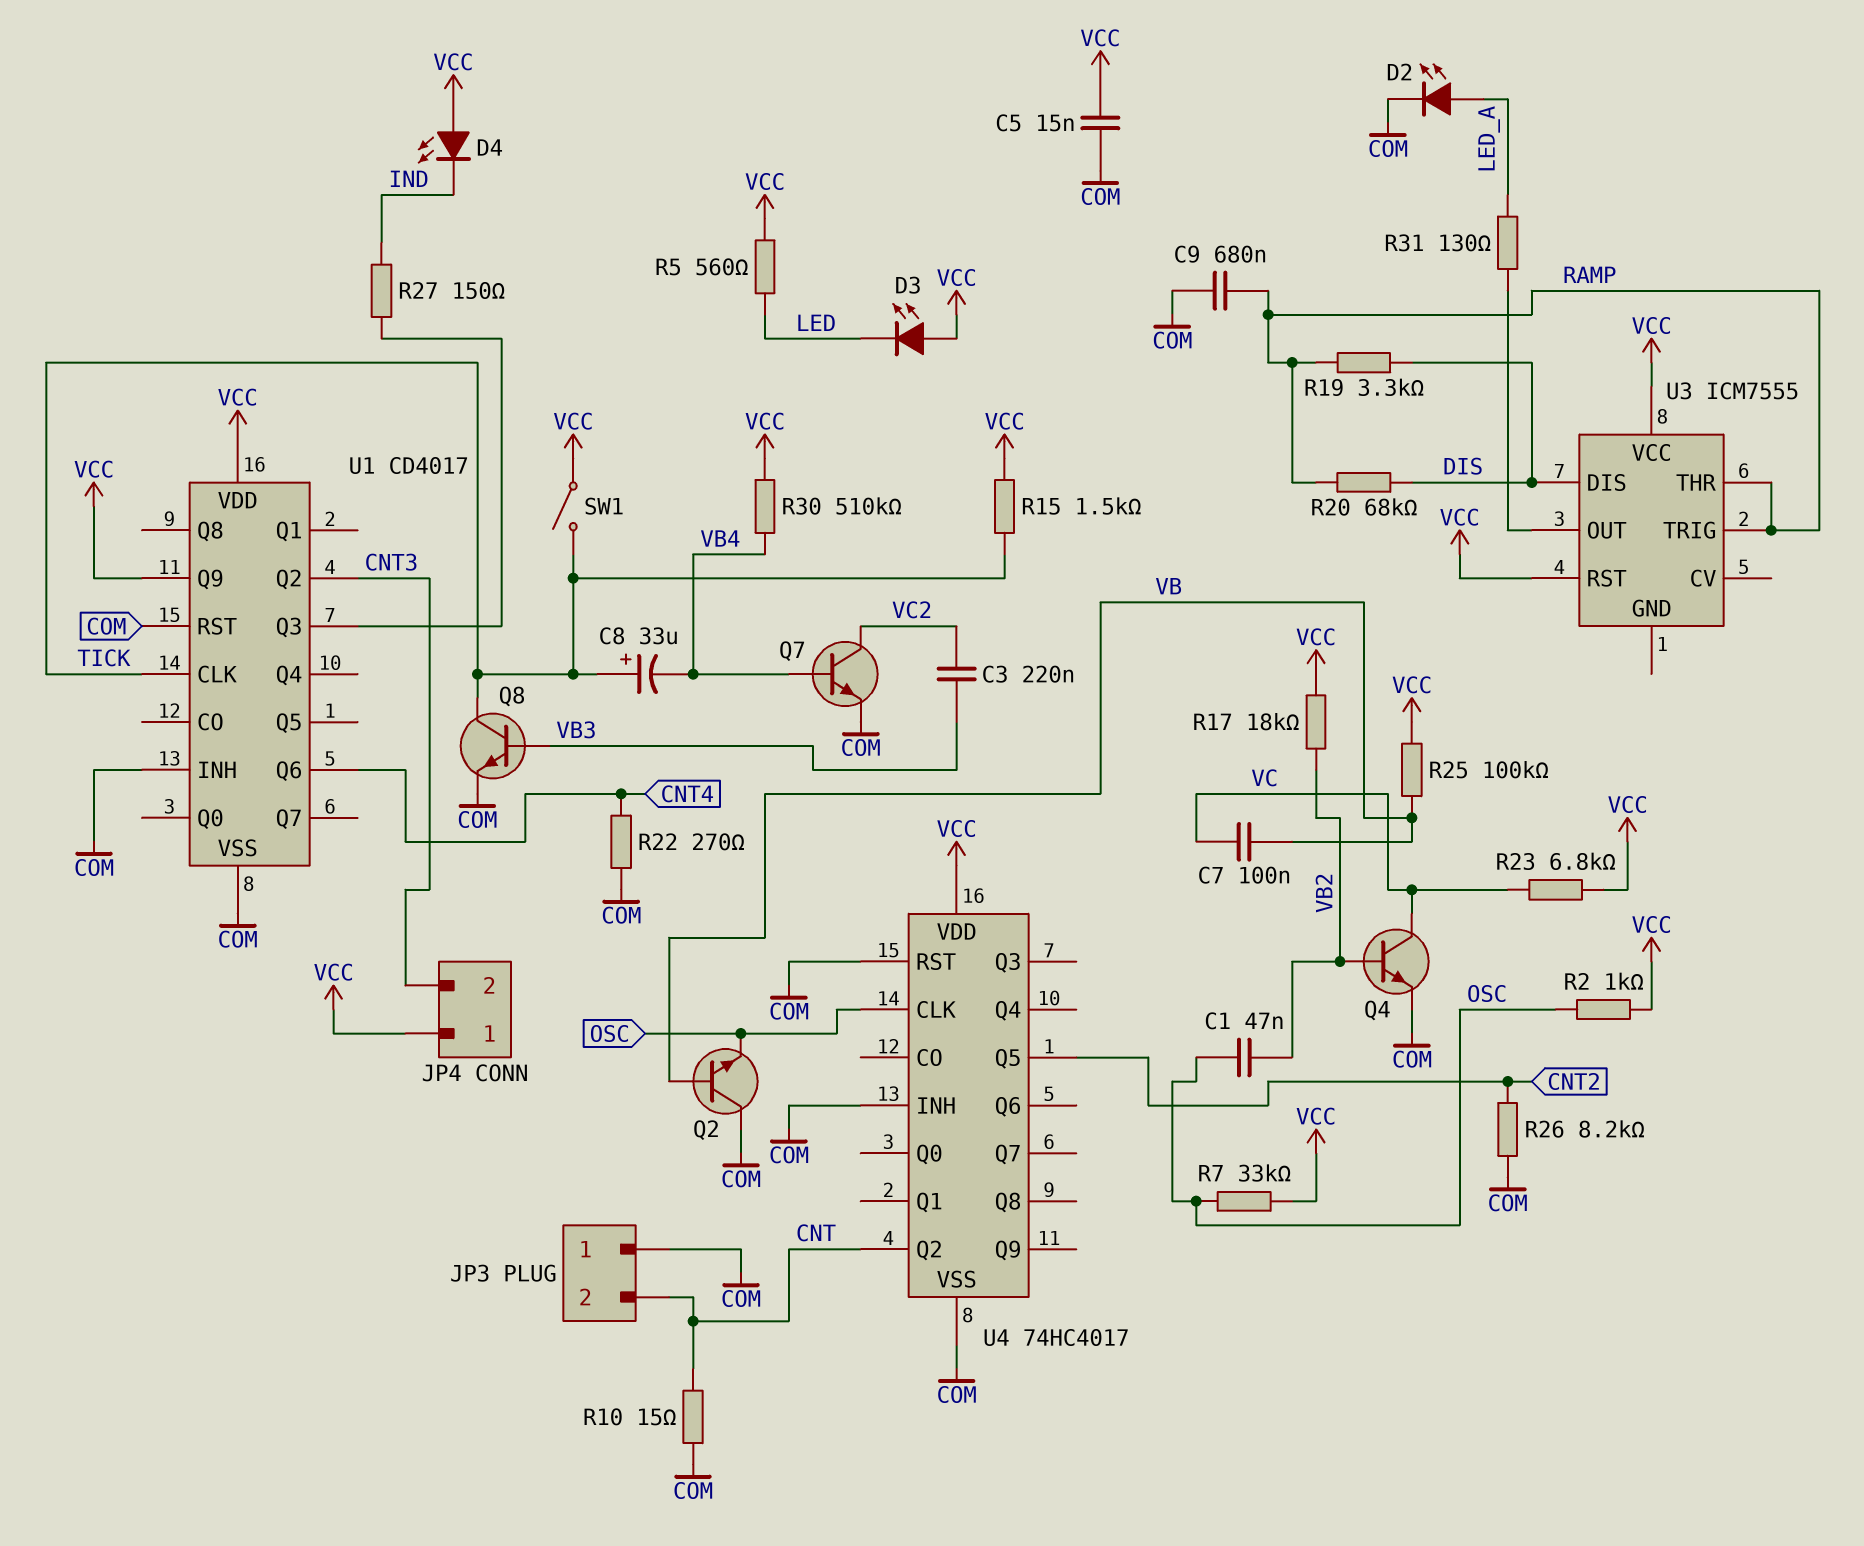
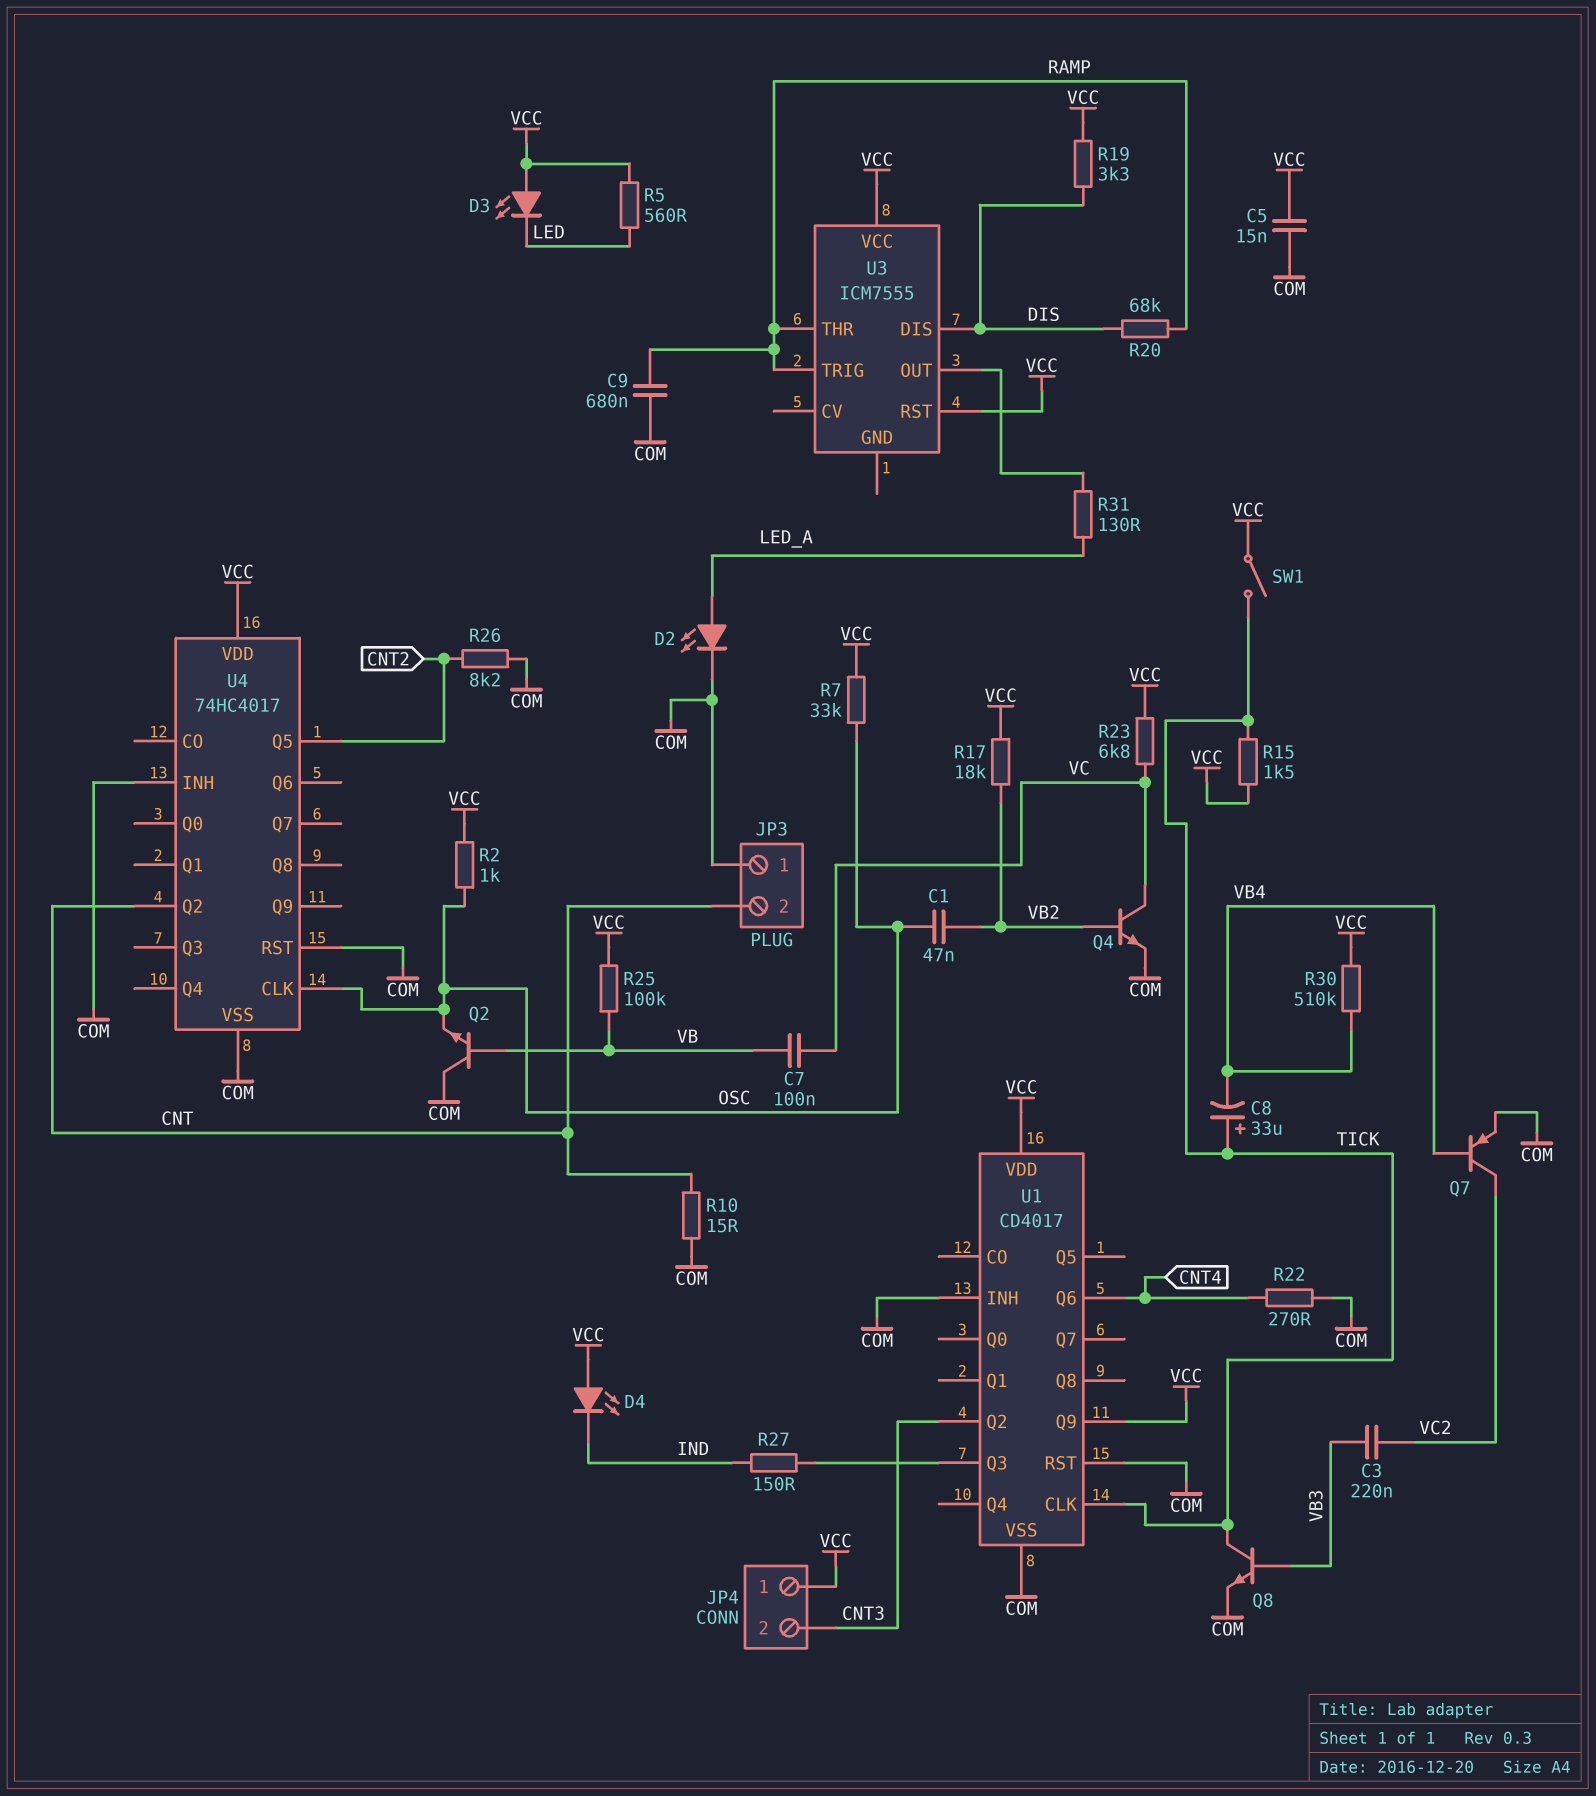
Q7: NPN (B VB4, C VC2, E COM) -> PNP (B VB4, C VC2, E COM)
R19: 3.3k (DIS, RAMP) -> 3.3k (DIS, VCC)

